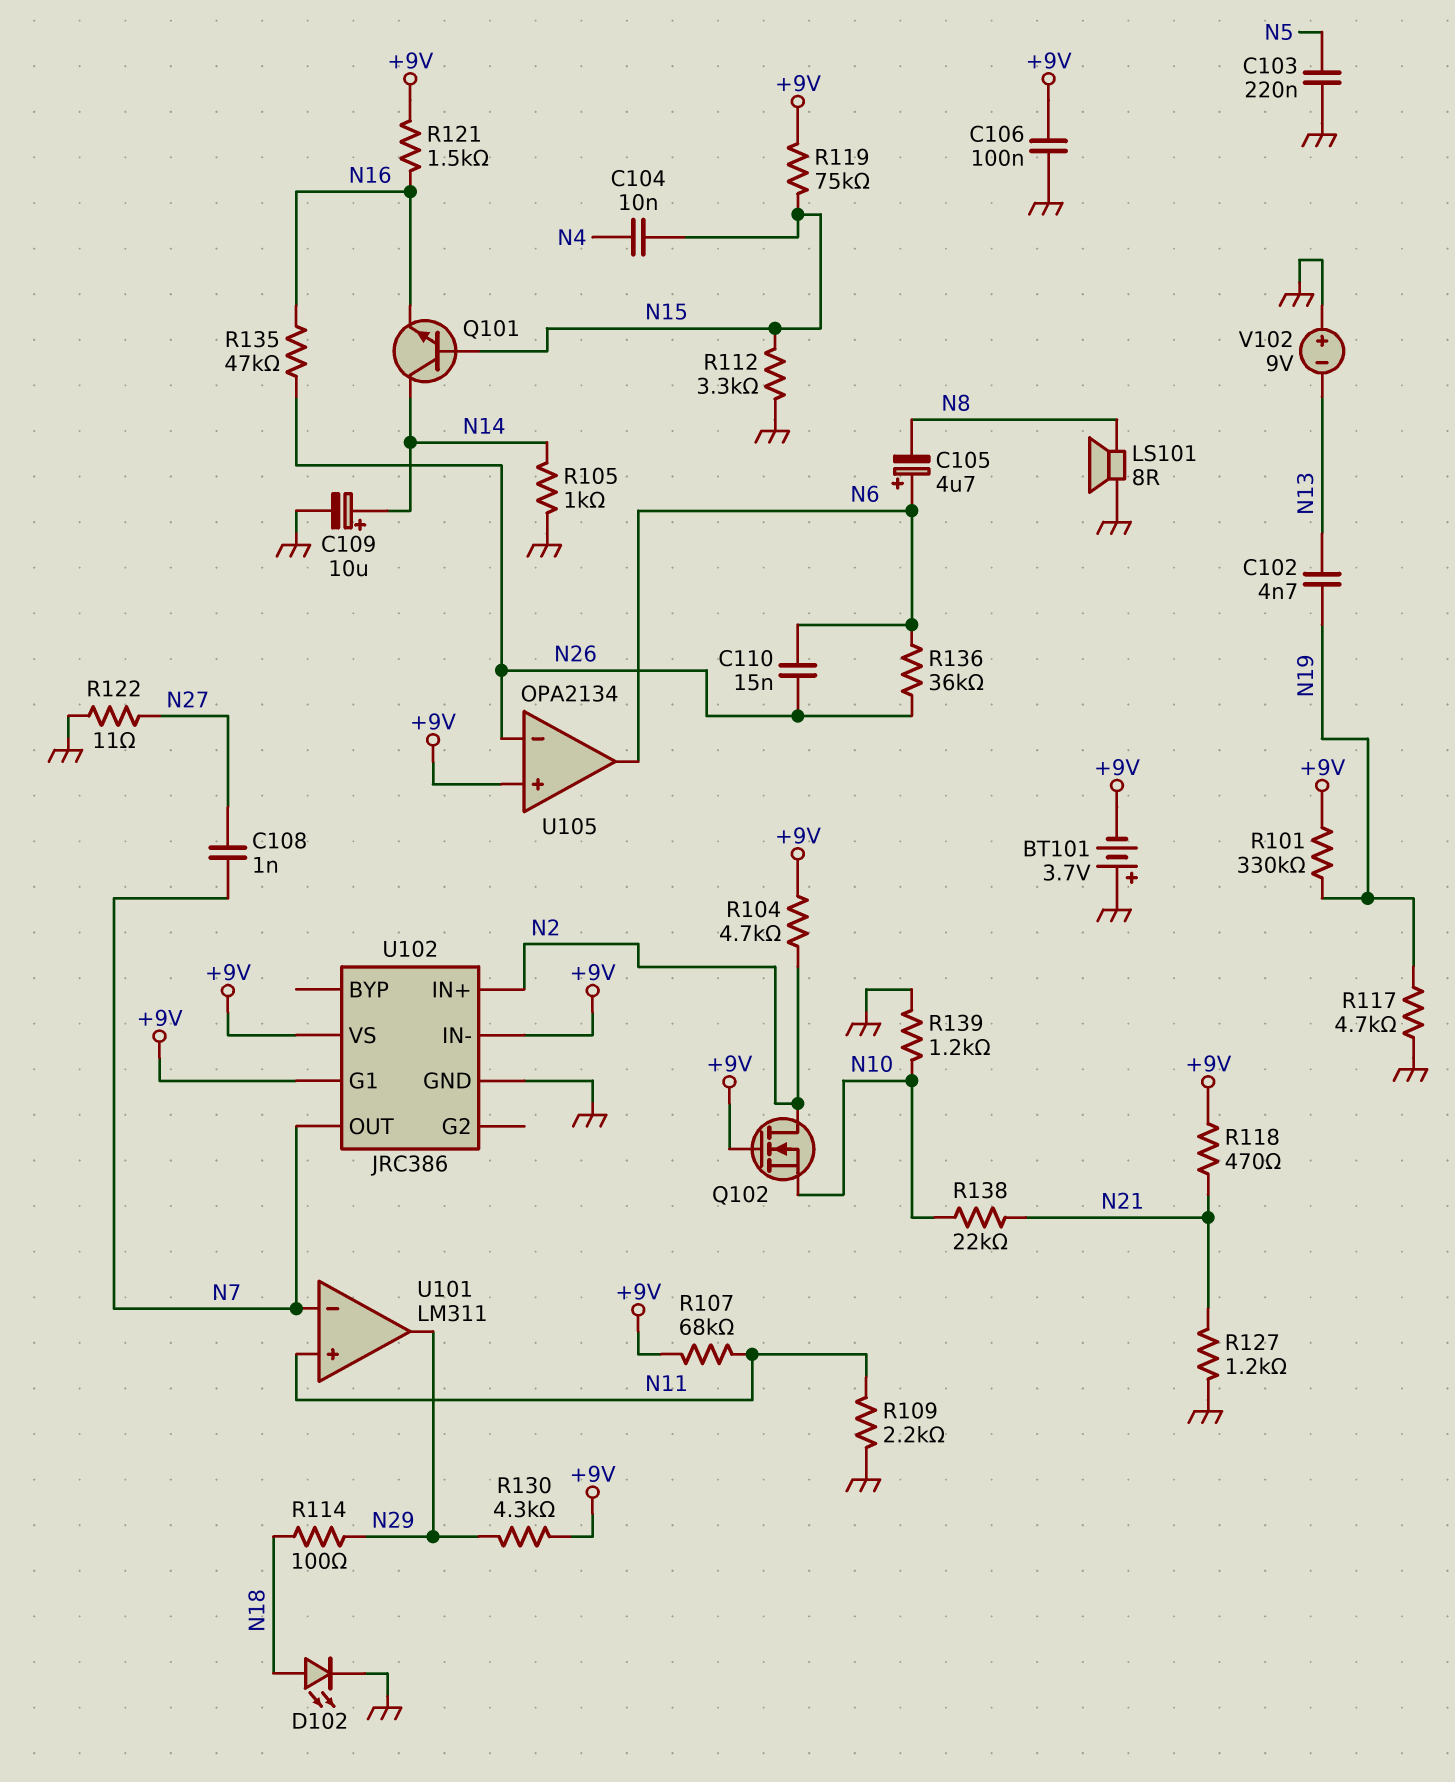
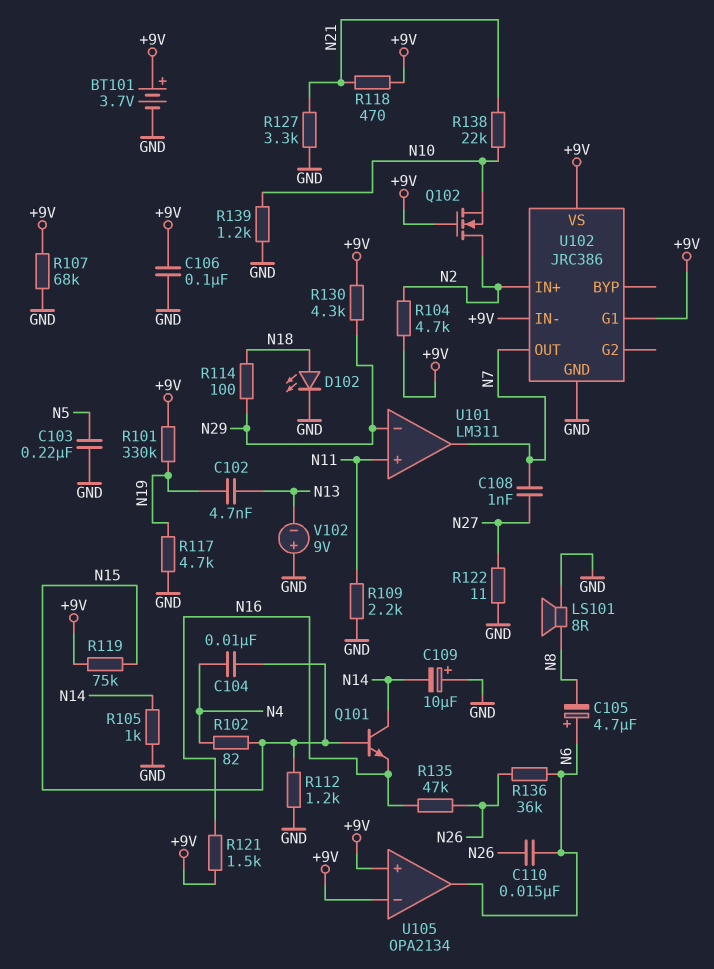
BT101: 3.7V (plus GND, minus +9V) -> 3.7V (plus +9V, minus GND)
C109: 10uF (plus N14, minus GND) -> 10uF (plus GND, minus N14)
R102: none -> 82 (N4, N15)
R107: 68k (+9V, N11) -> 68k (+9V, GND)
R112: 3.3k (GND, N15) -> 1.2k (GND, N15)
R127: 1.2k (GND, N21) -> 3.3k (GND, N21)
U101 pin in-: N7 -> N29
U101 pin out: N29 -> N7
U105 pin in-: N26 -> +9V

